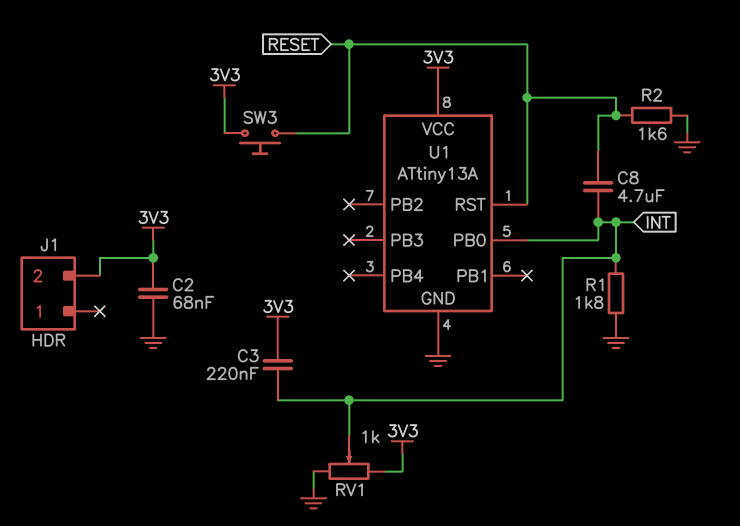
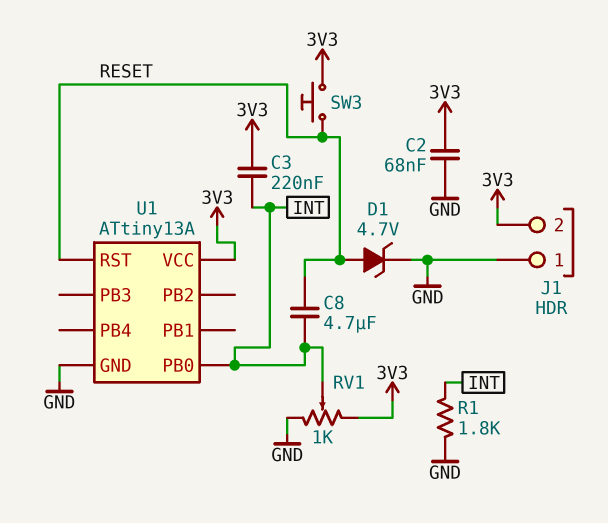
D1: none -> zener 4.7V (A RESET, K GND)
J1 pin 1: none -> GND
R2: 1.6k (GND, RESET) -> none

